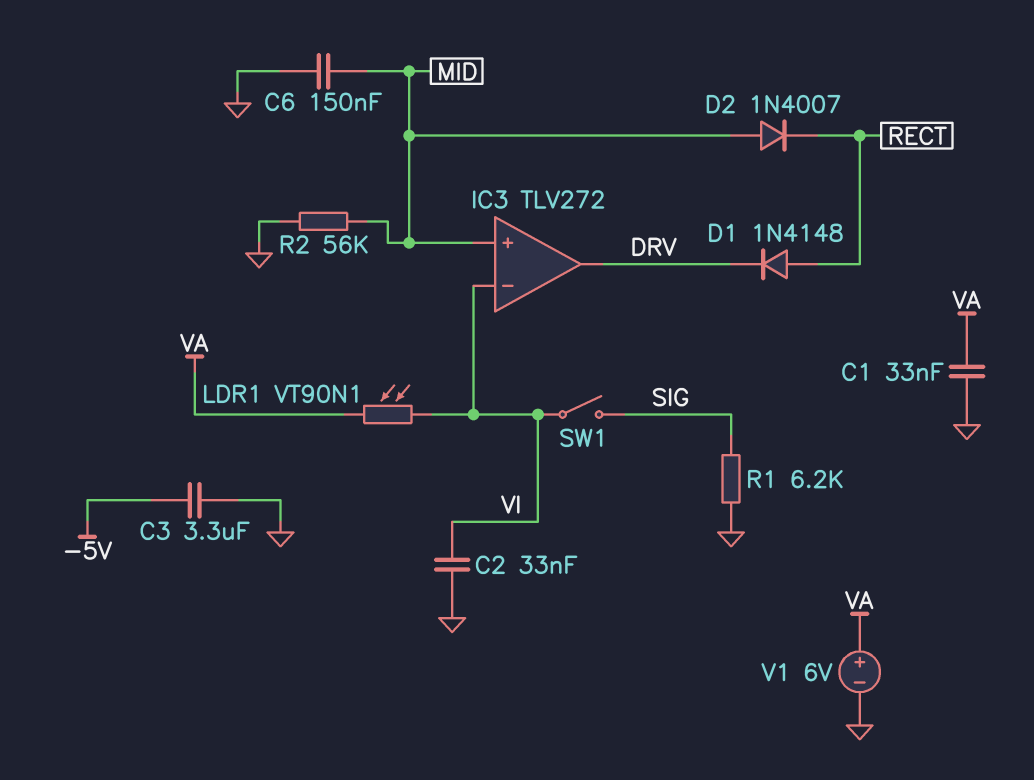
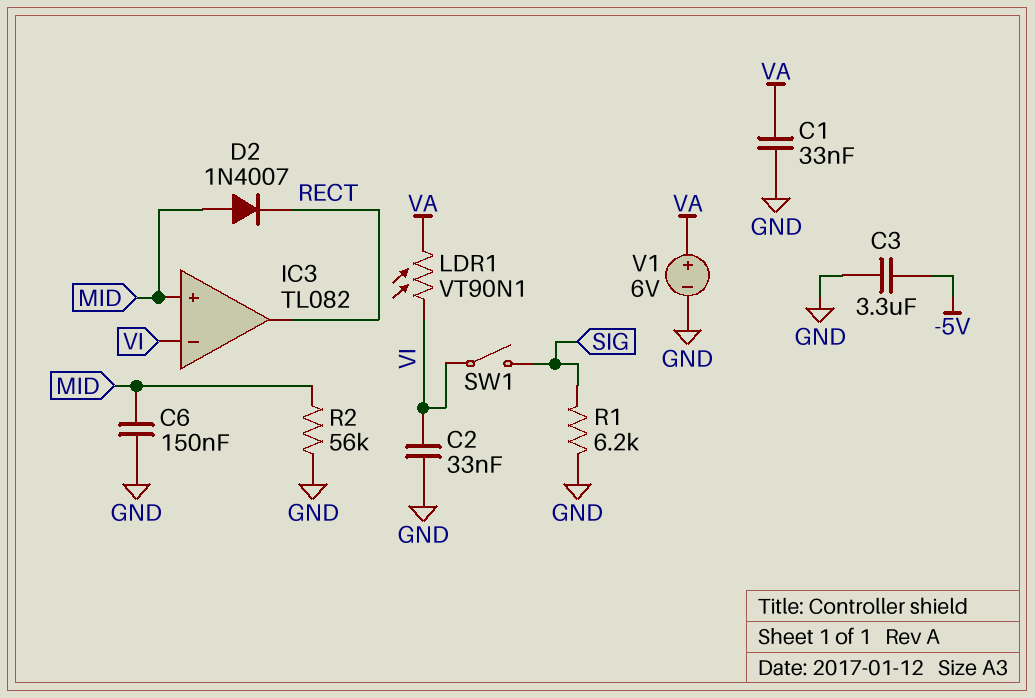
D1: diode 1N4148 (A RECT, K DRV) -> none
IC3: TLV272 -> TL082
IC3 pin out: DRV -> RECT

